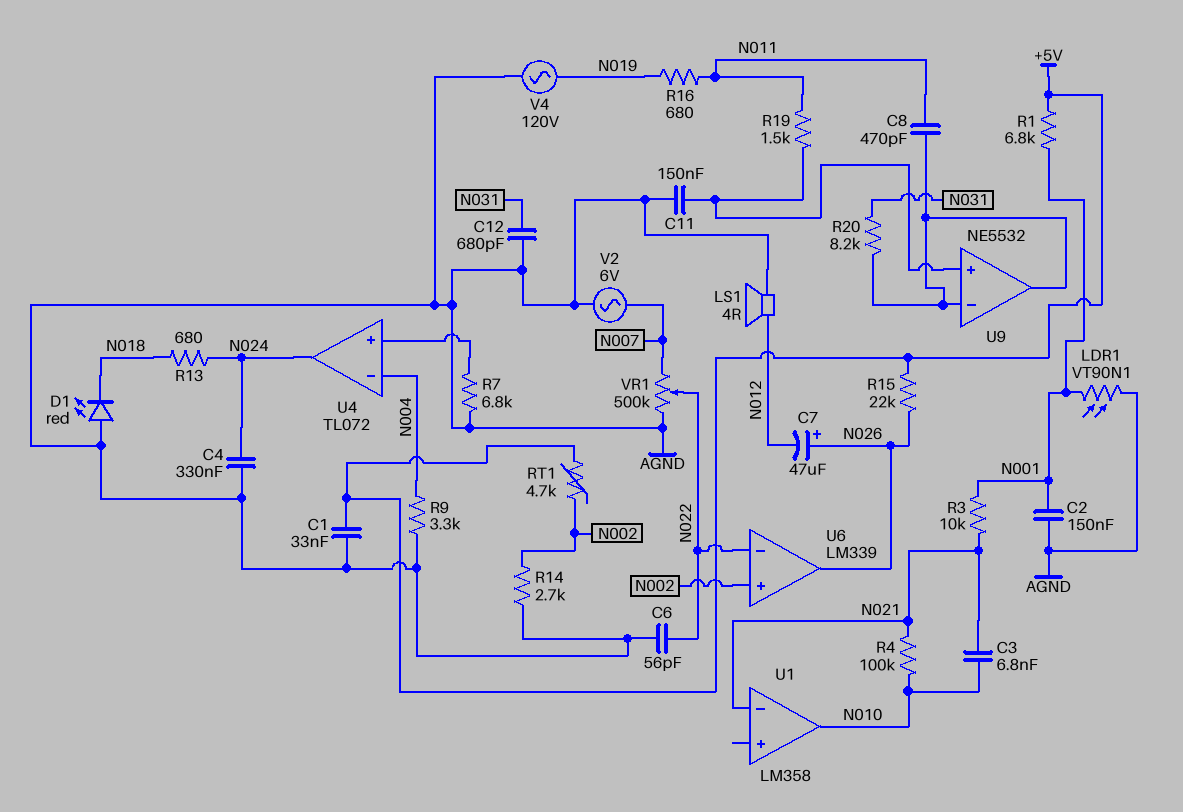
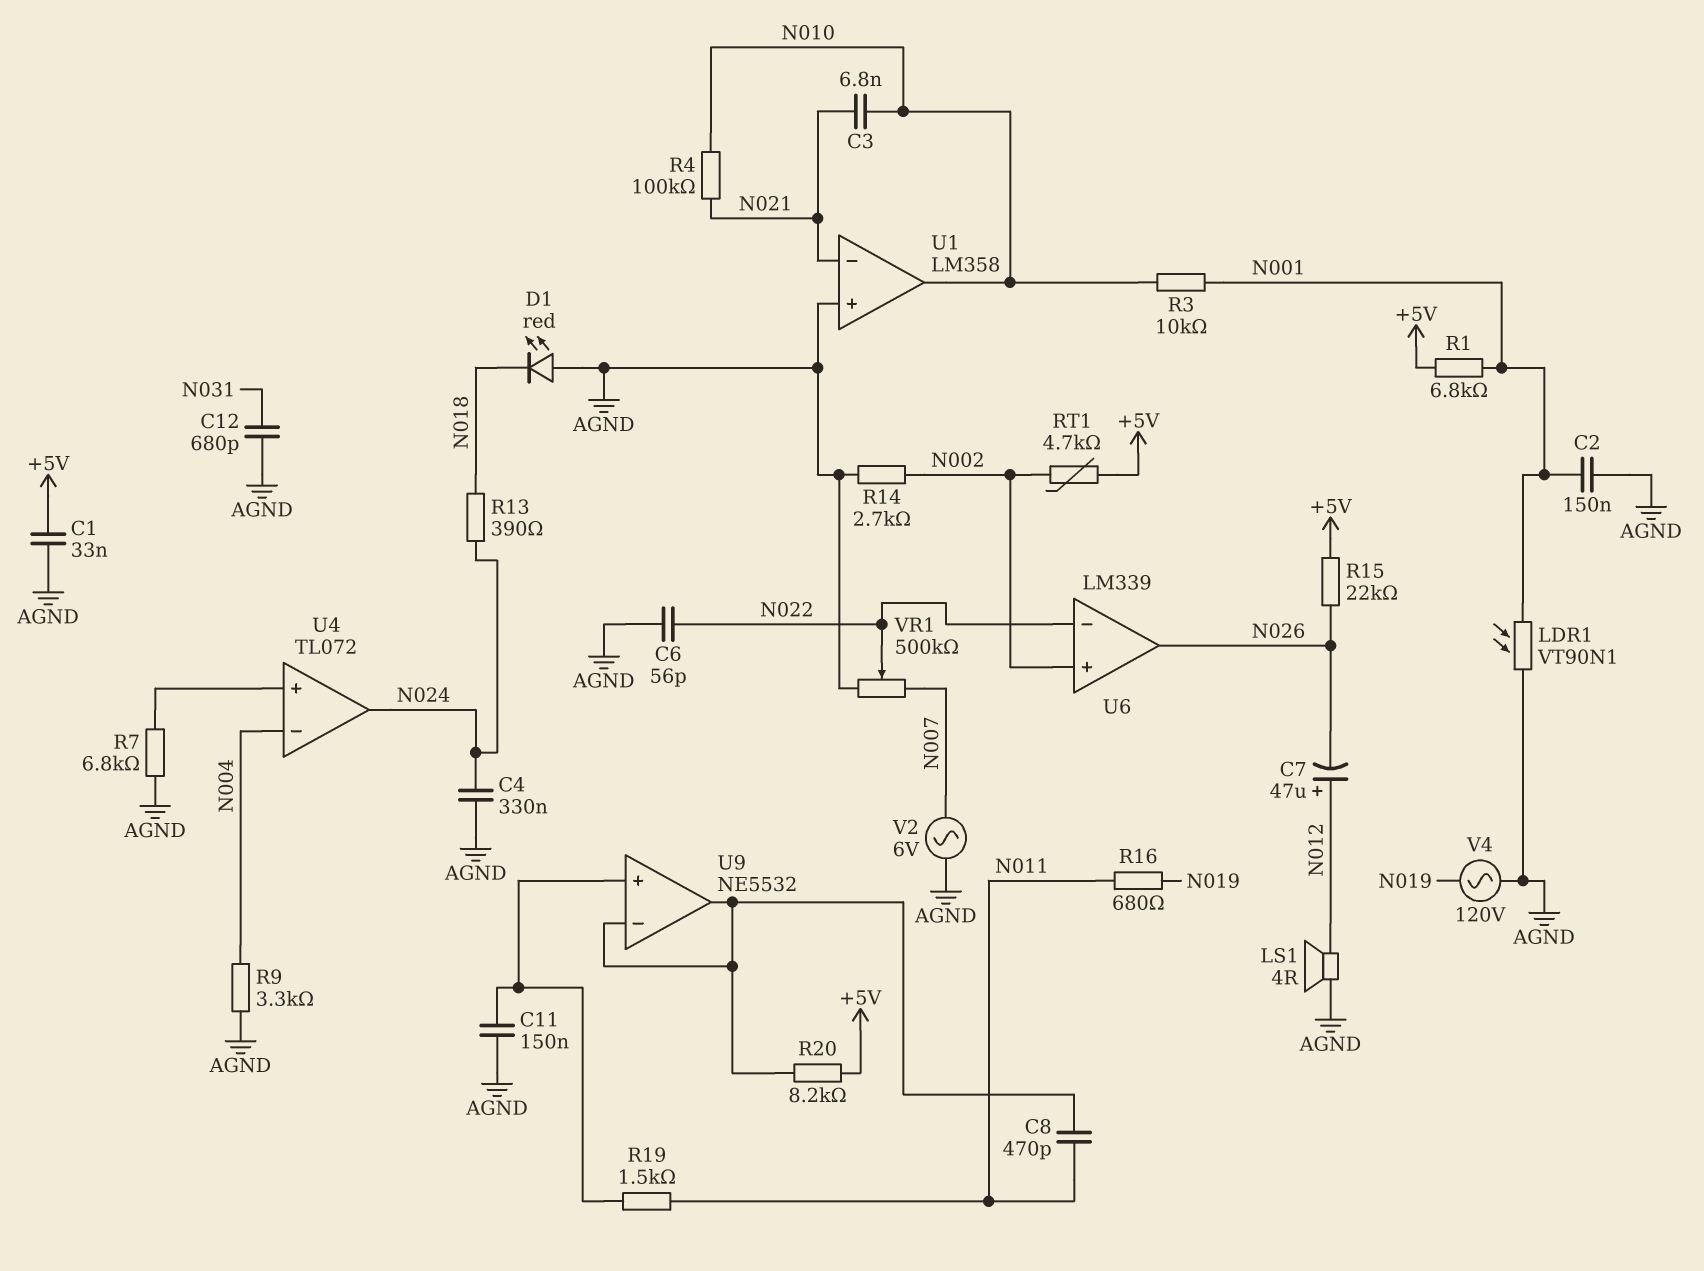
C7: 47uF (plus N026, minus N012) -> 47uF (plus N012, minus N026)
R3: 10k (N001, N021) -> 10k (N001, N010)
R13: 680 (N018, N024) -> 390 (N018, N024)
R20: 8.2k (N031, U9/in-) -> 8.2k (+5V, U9/in-)
U1 pin in+: none -> AGND

